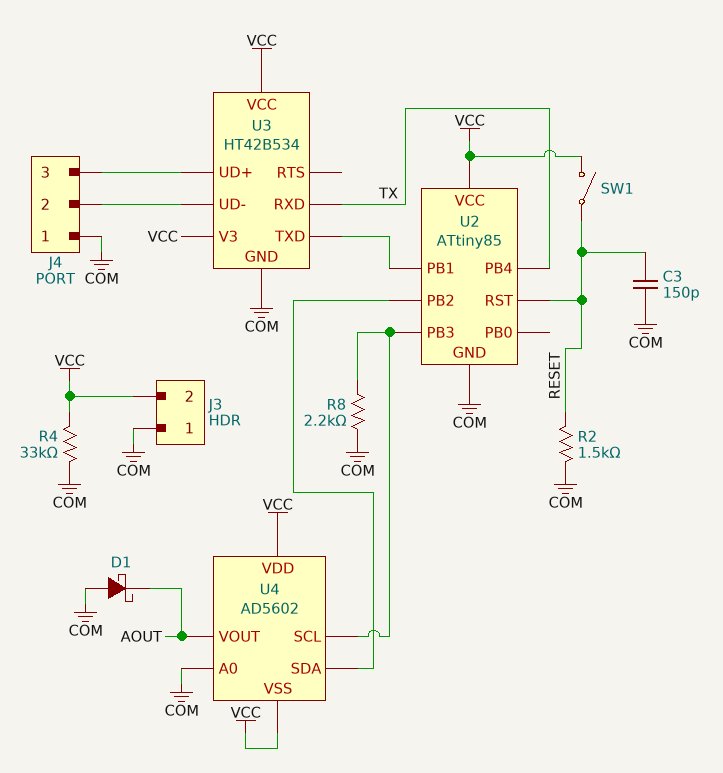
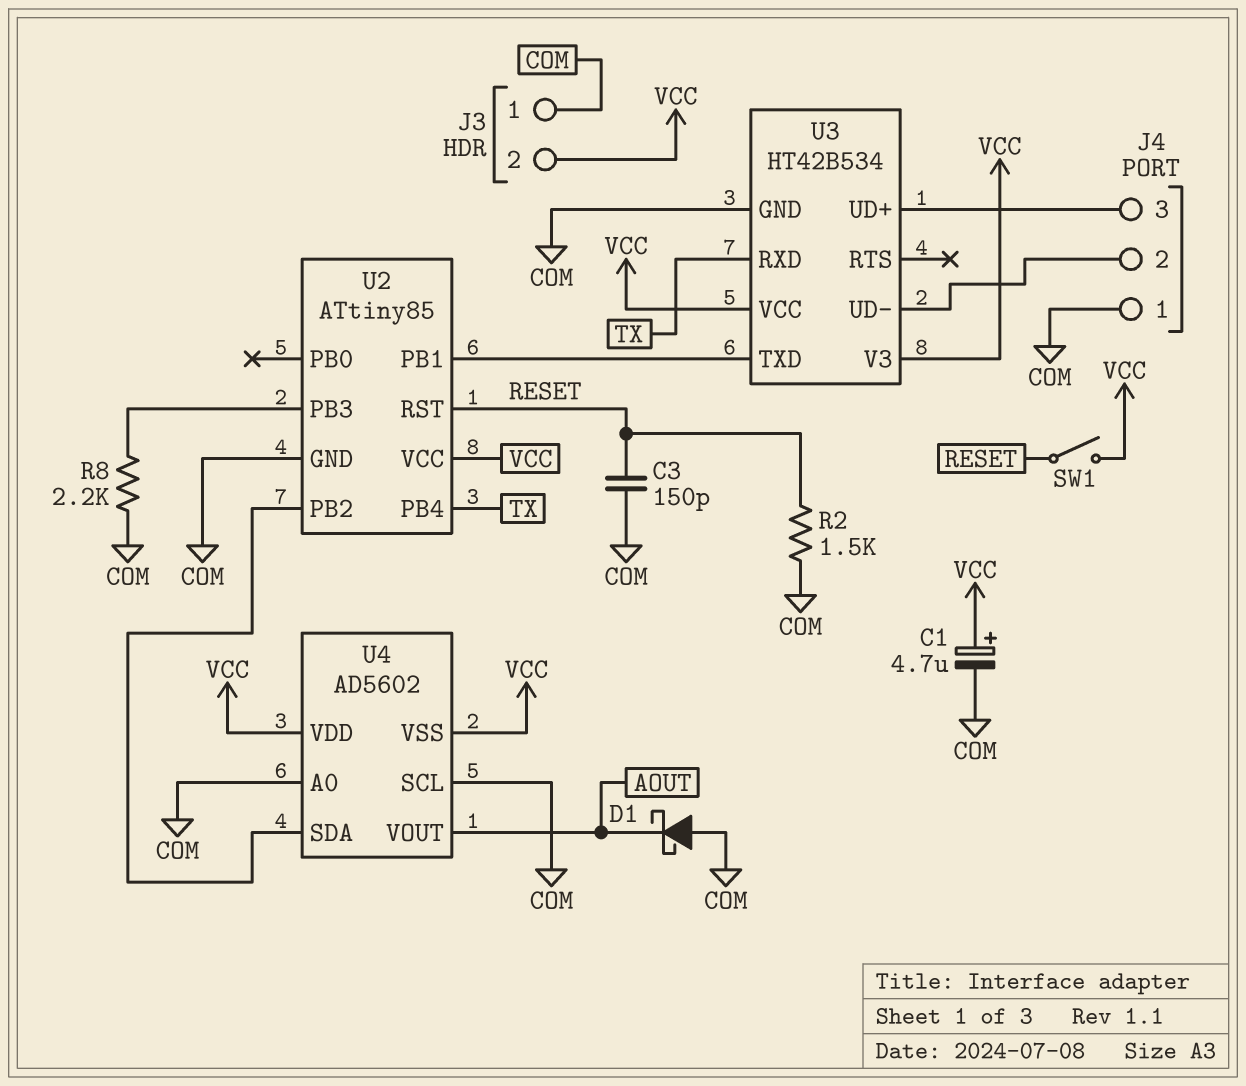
C1: none -> 4.7uF (plus VCC, minus COM)
R4: 33k (COM, VCC) -> none
U4 pin SCL: U2/PB3 -> COM

